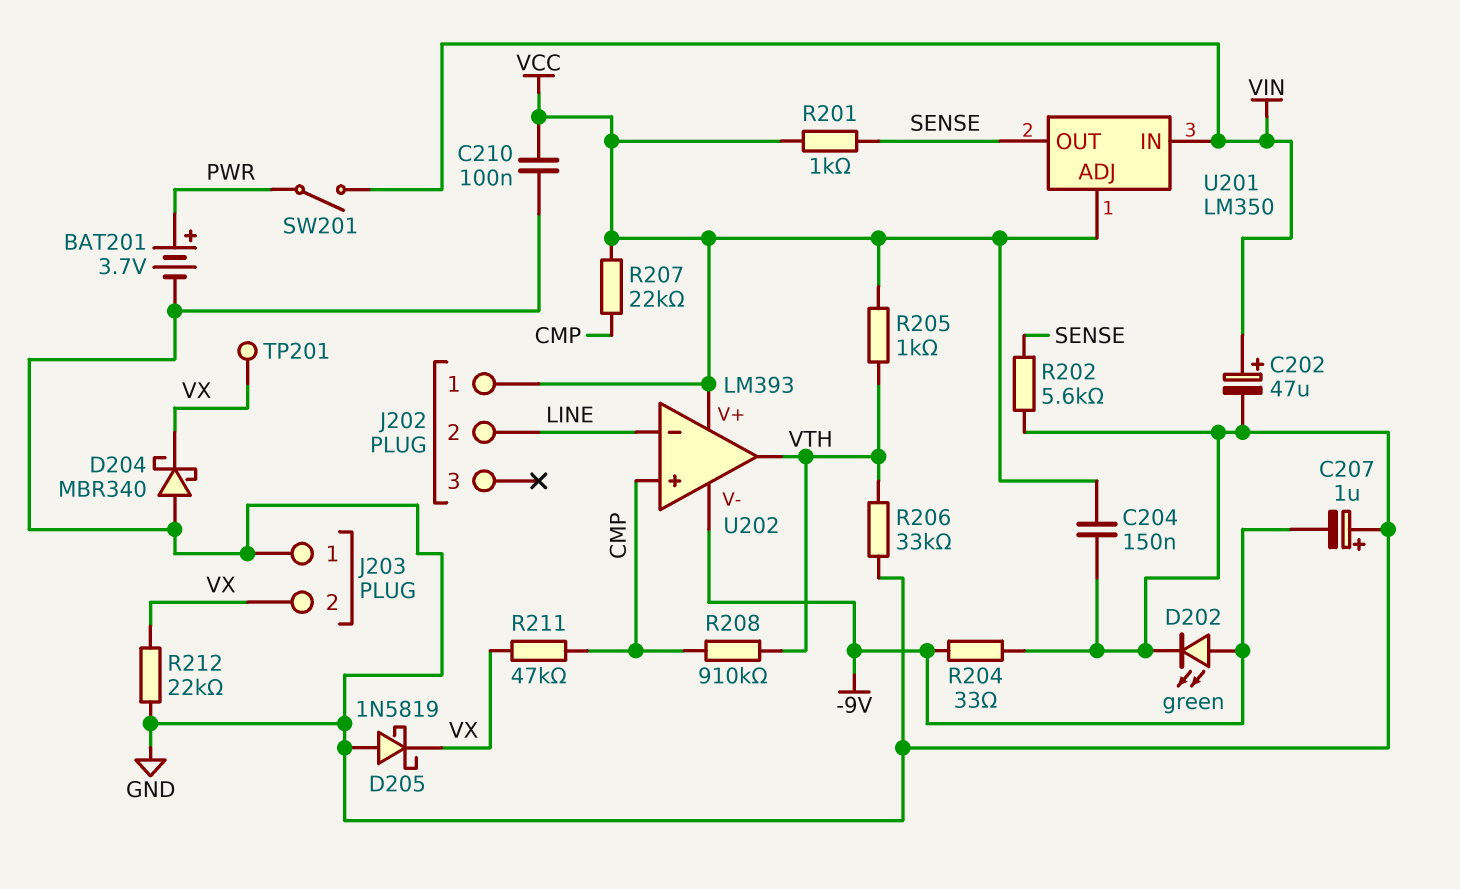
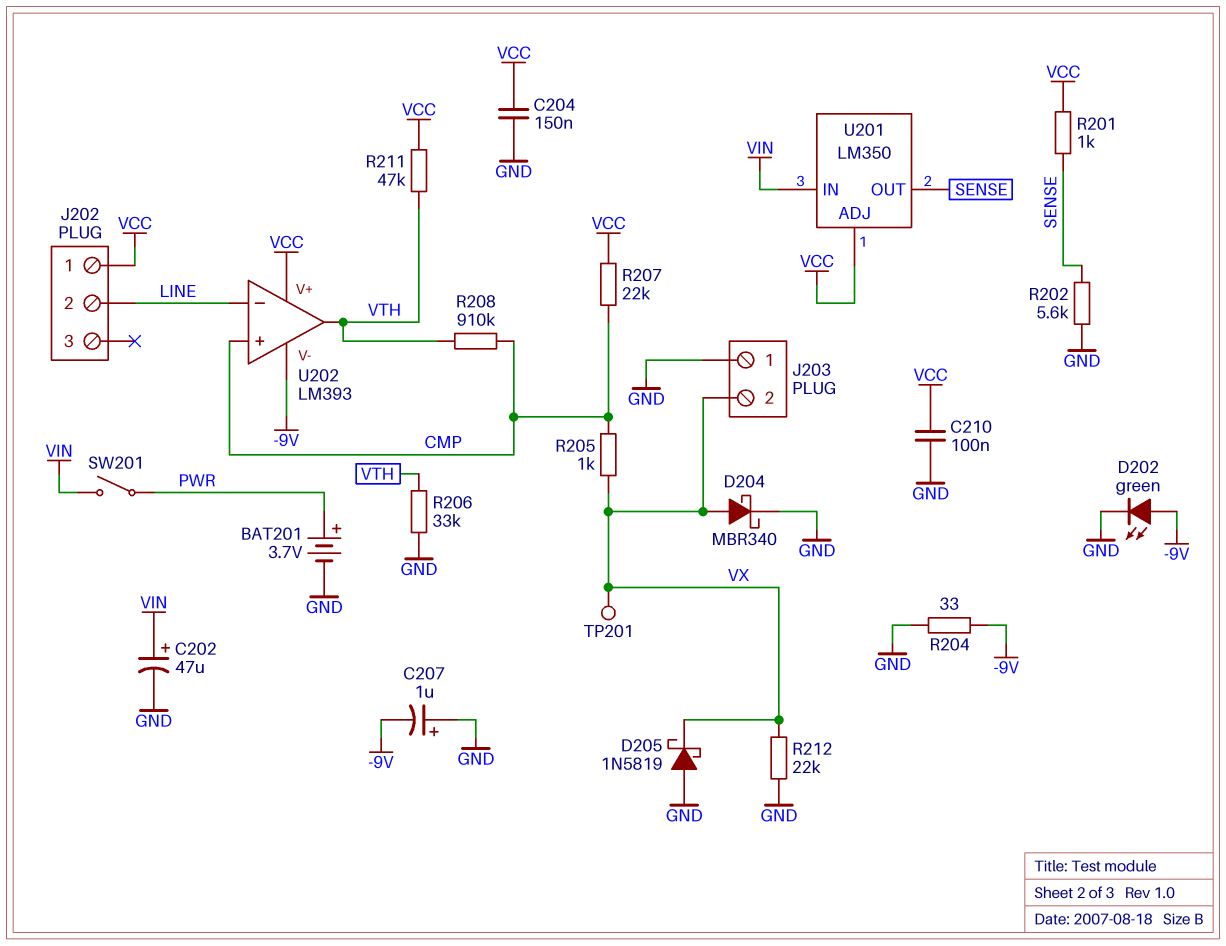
D204: schottky MBR340 (A GND, K VX) -> schottky MBR340 (A VX, K GND)
R205: 1k (VCC, VTH) -> 1k (CMP, VX)
R211: 47k (CMP, VX) -> 47k (VCC, VTH)

